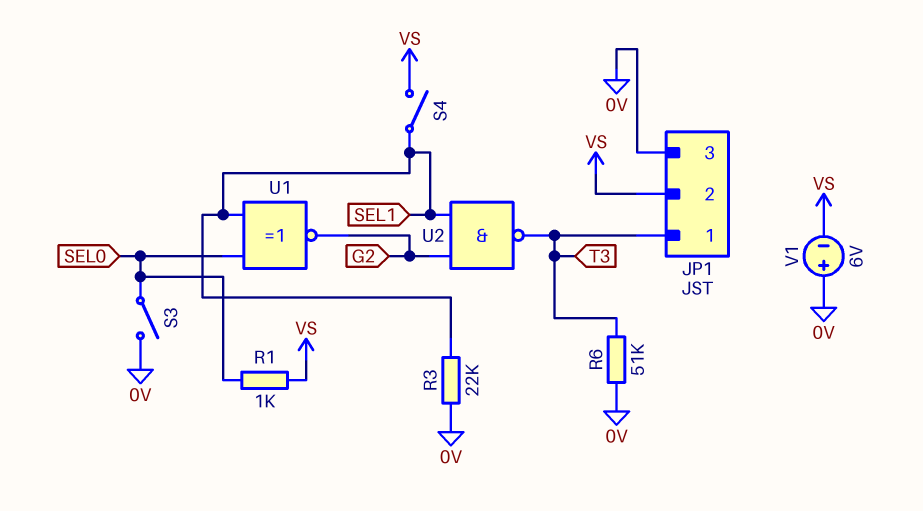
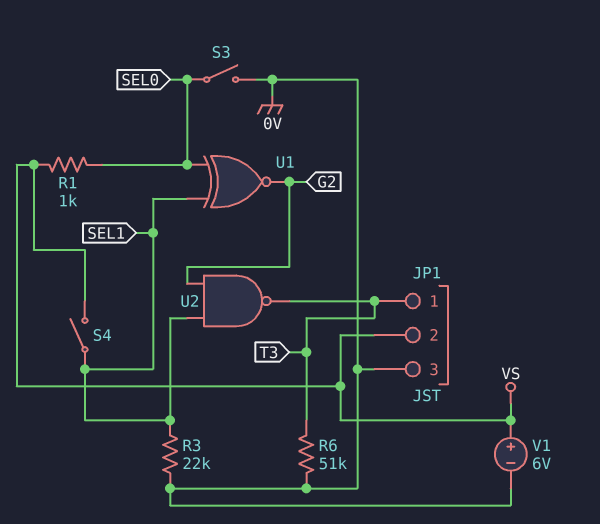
V1: 6V (plus 0V, minus VS) -> 6V (plus VS, minus 0V)

